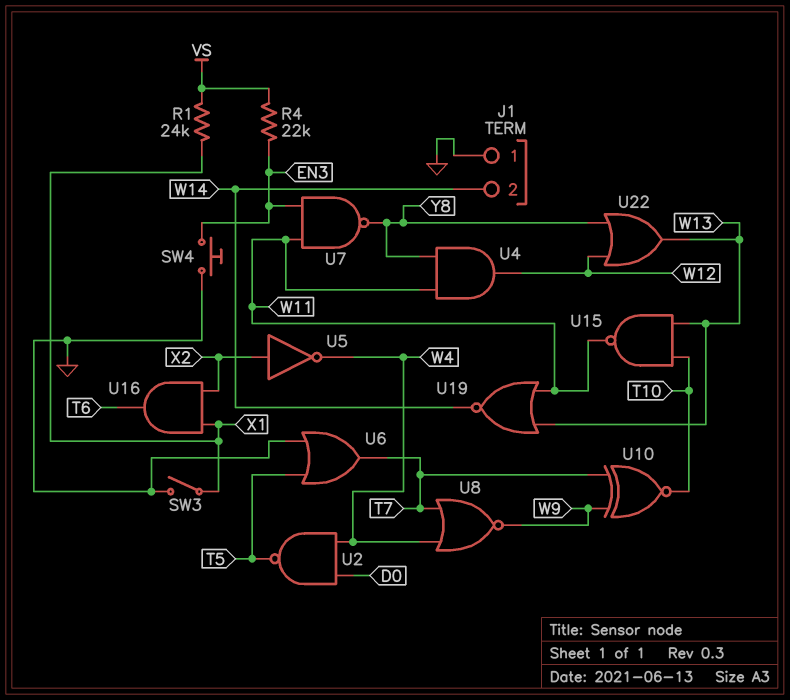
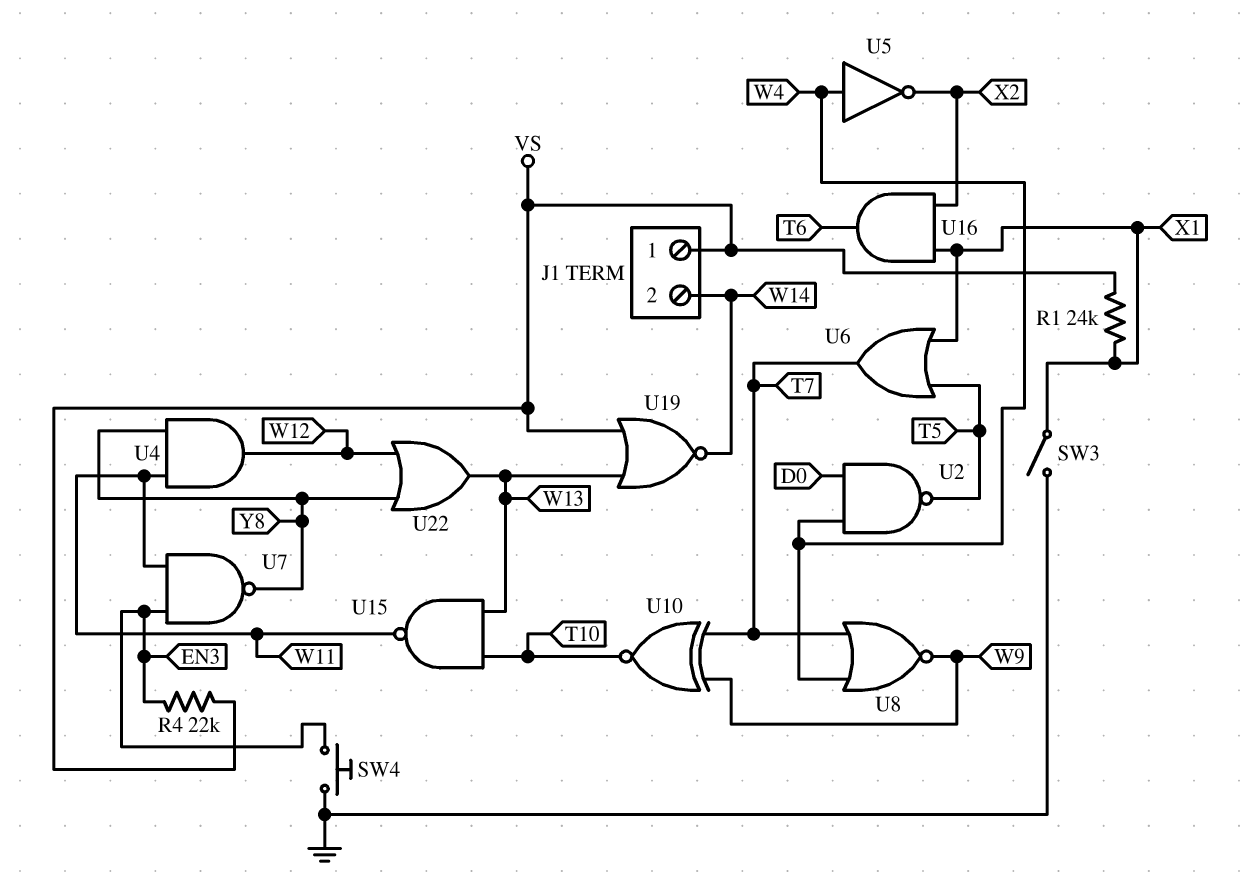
J1 pin 1: GND -> VS
U5: NOT (in X2, out W4) -> NOT (in W4, out X2)
U6: OR (in GND, in T5, out T7) -> OR (in T5, in X1, out T7)
U19: NOR (in W11, in W13, out W14) -> NOR (in VS, in W13, out W14)

